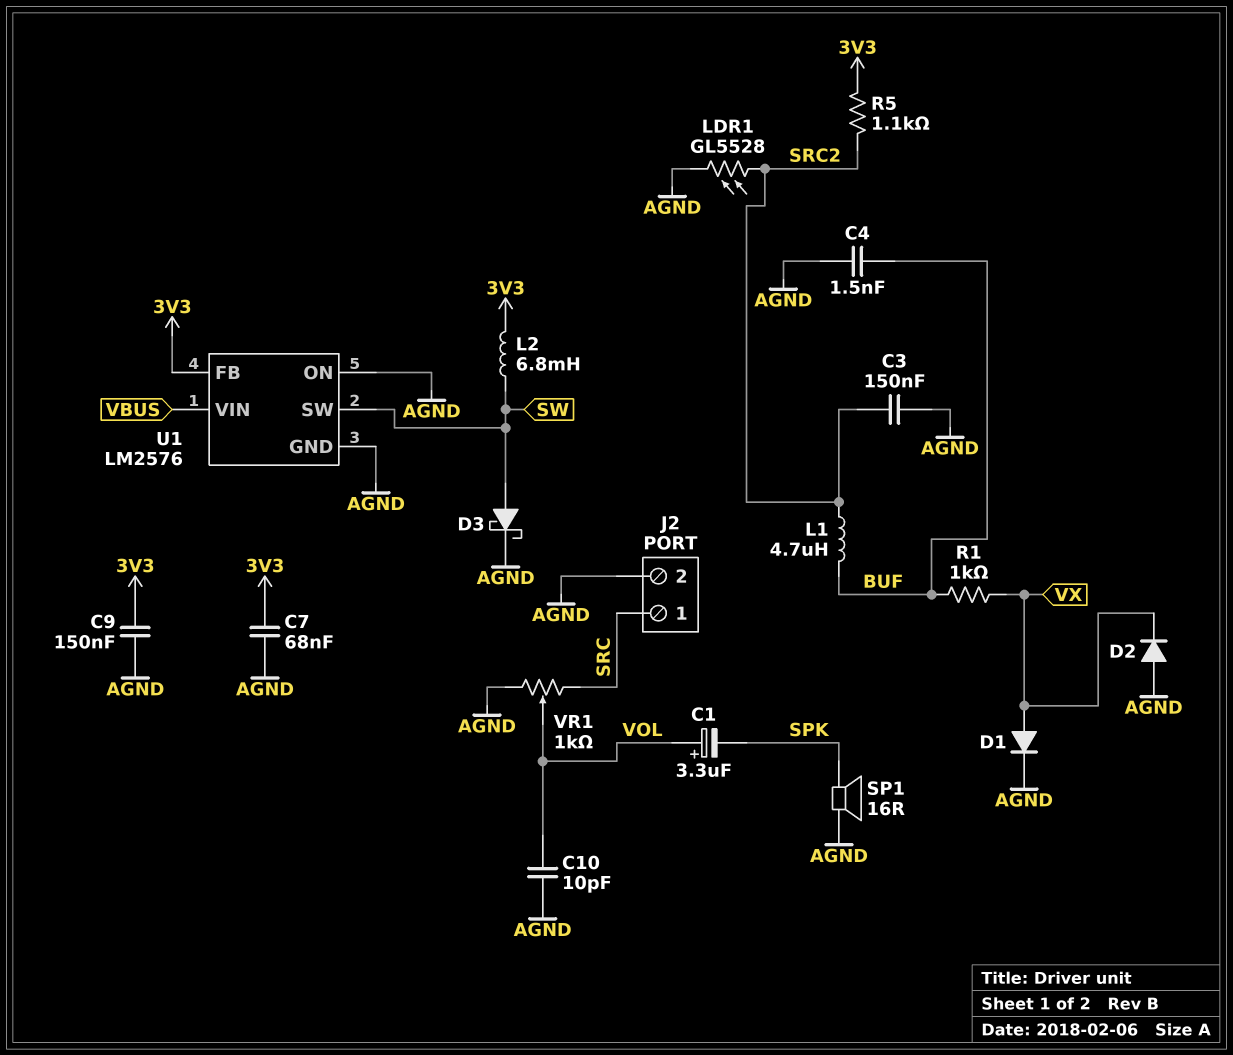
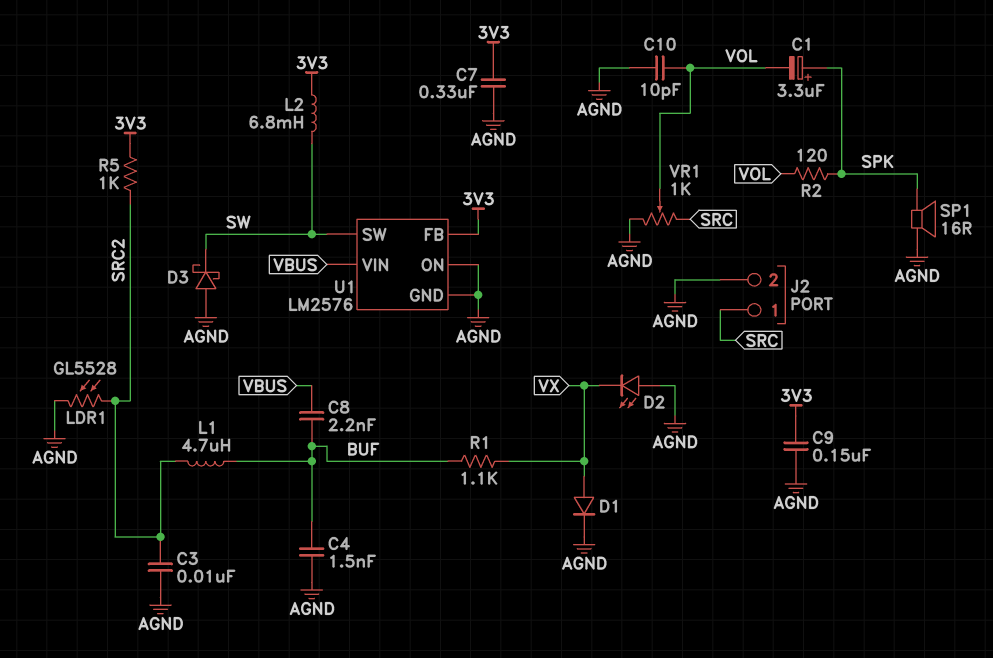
C1: 3.3uF (plus VOL, minus SPK) -> 3.3uF (plus SPK, minus VOL)
C3: 150nF (AGND, SRC2) -> 10nF (AGND, SRC2)
C7: 68nF (3V3, AGND) -> 330nF (3V3, AGND)
C8: none -> 2.2nF (BUF, VBUS)
D2: diode (A AGND, K VX) -> LED (A AGND, K VX)
D3: schottky (A SW, K AGND) -> schottky (A AGND, K SW)
R1: 1k (BUF, VX) -> 1.1k (BUF, VX)
R2: none -> 120 (SPK, VOL)
R5: 1.1k (3V3, SRC2) -> 1k (3V3, SRC2)

